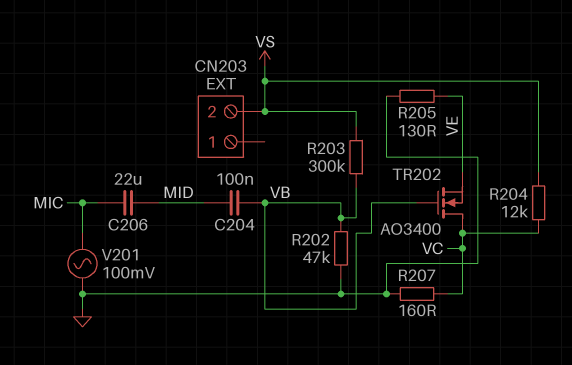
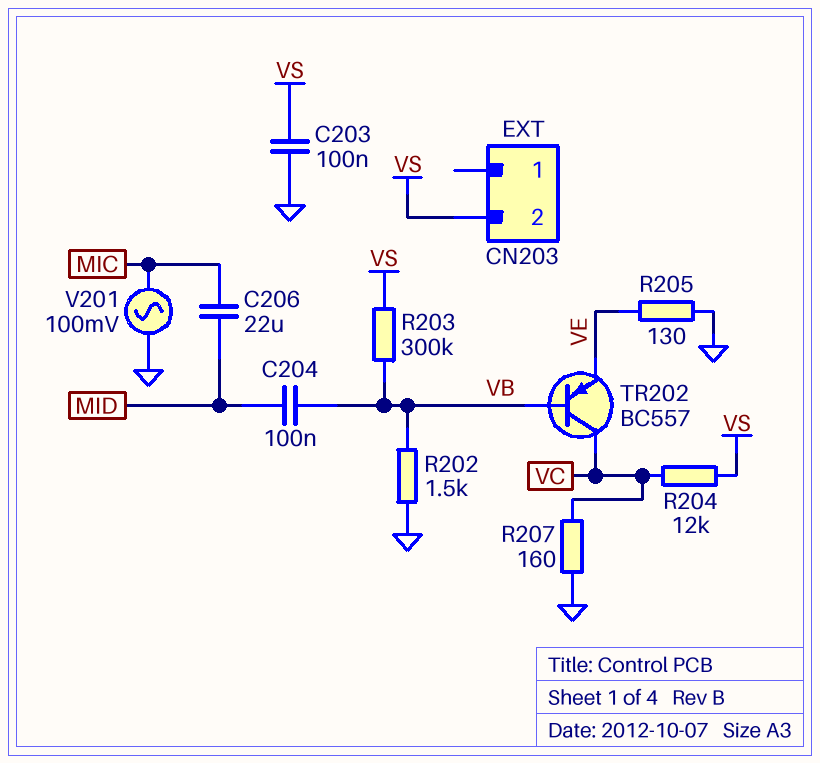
C203: none -> 100nF (GND, VS)
R202: 47k (GND, VB) -> 1.5k (GND, VB)
TR202: NMOS AO3400 (G VB, D VC, S VE) -> PNP BC557 (B VB, C VC, E VE)

